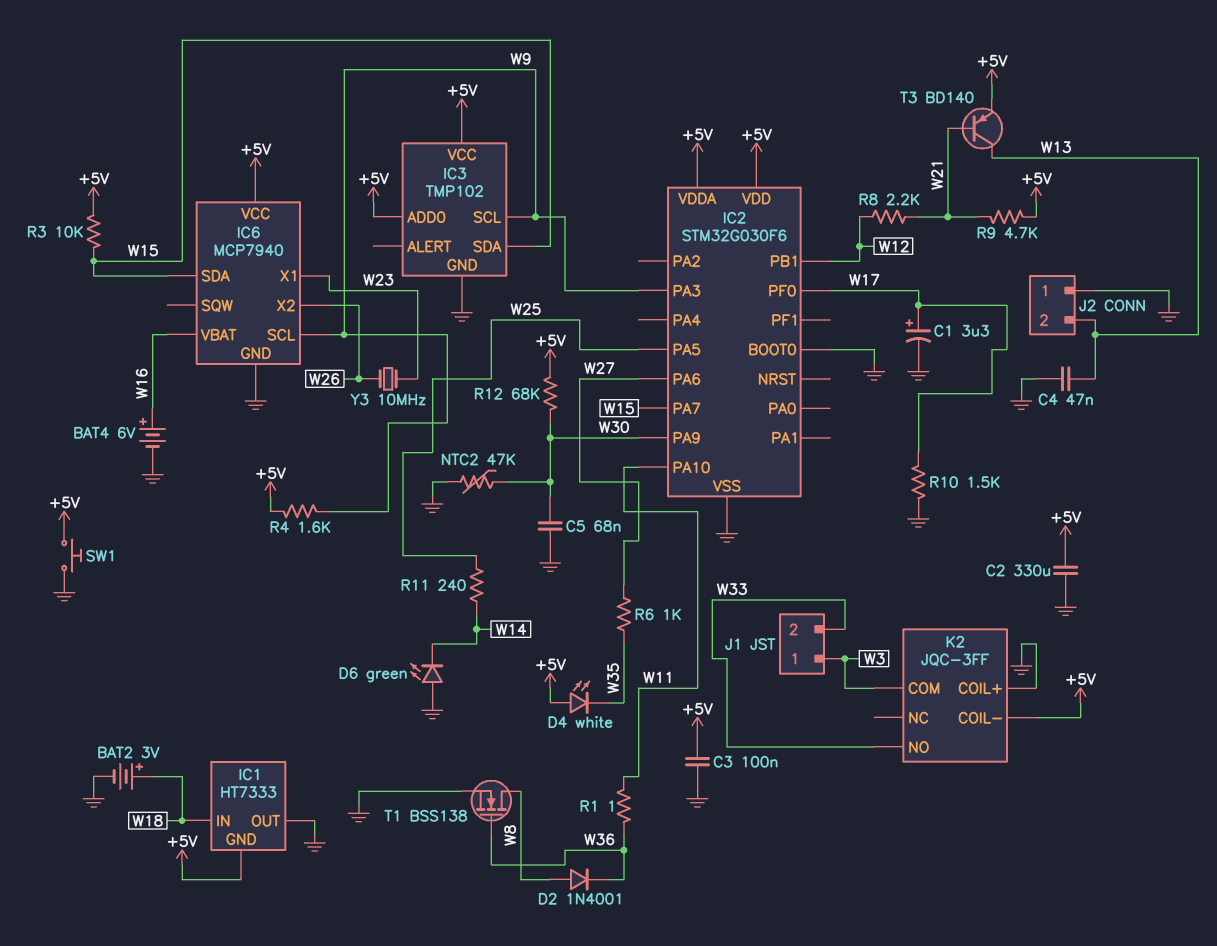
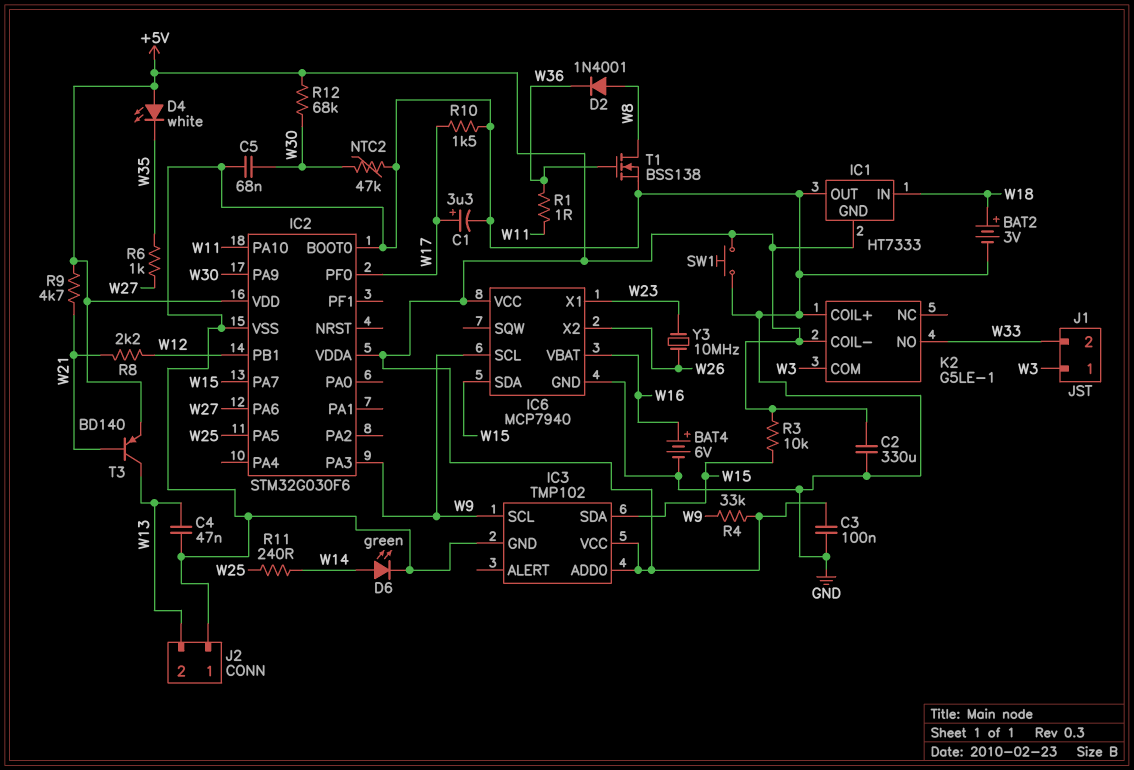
D6: LED green (A GND, K W14) -> LED green (A W14, K GND)
K2: JQC-3FF -> G5LE-1
R4: 1.6k (+5V, W9) -> 33k (+5V, W9)

